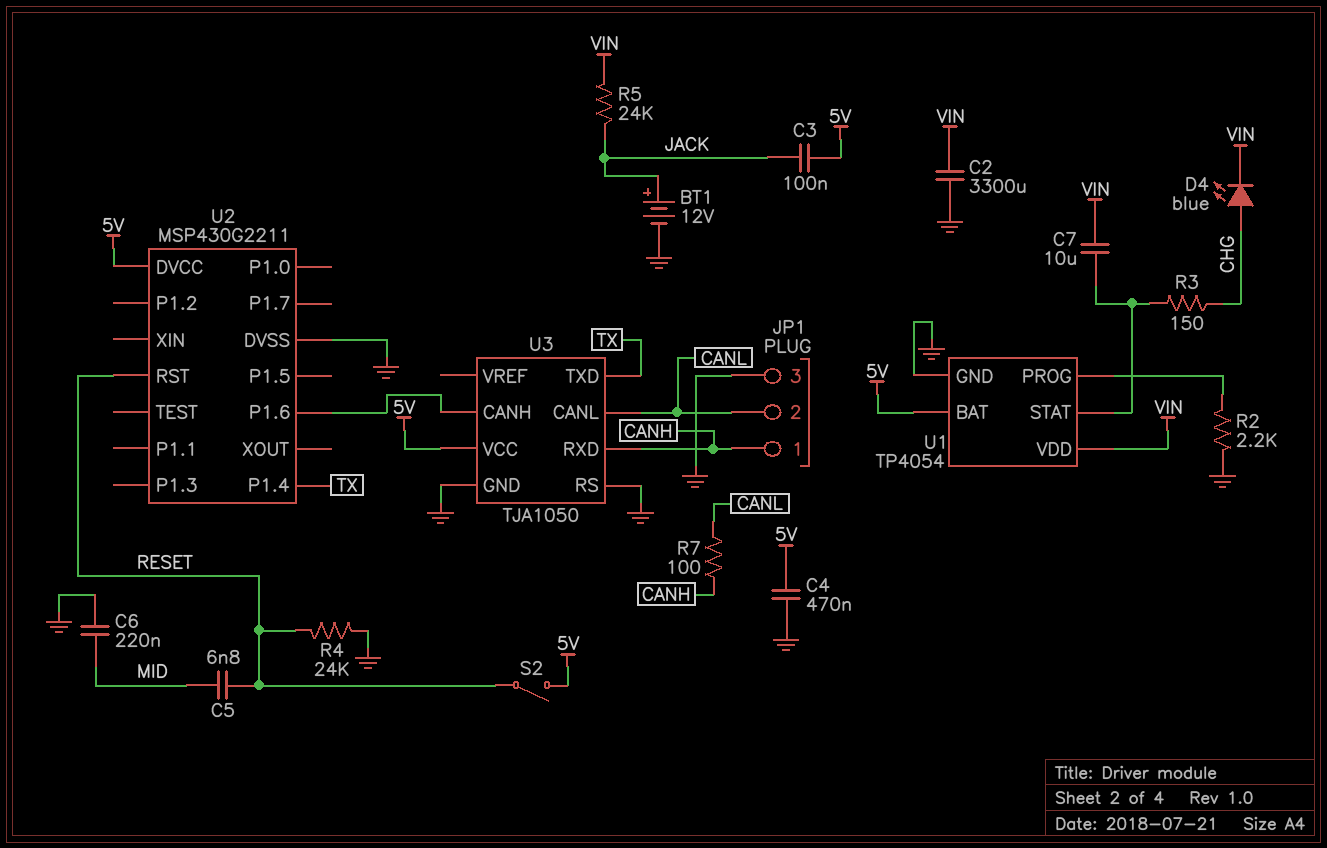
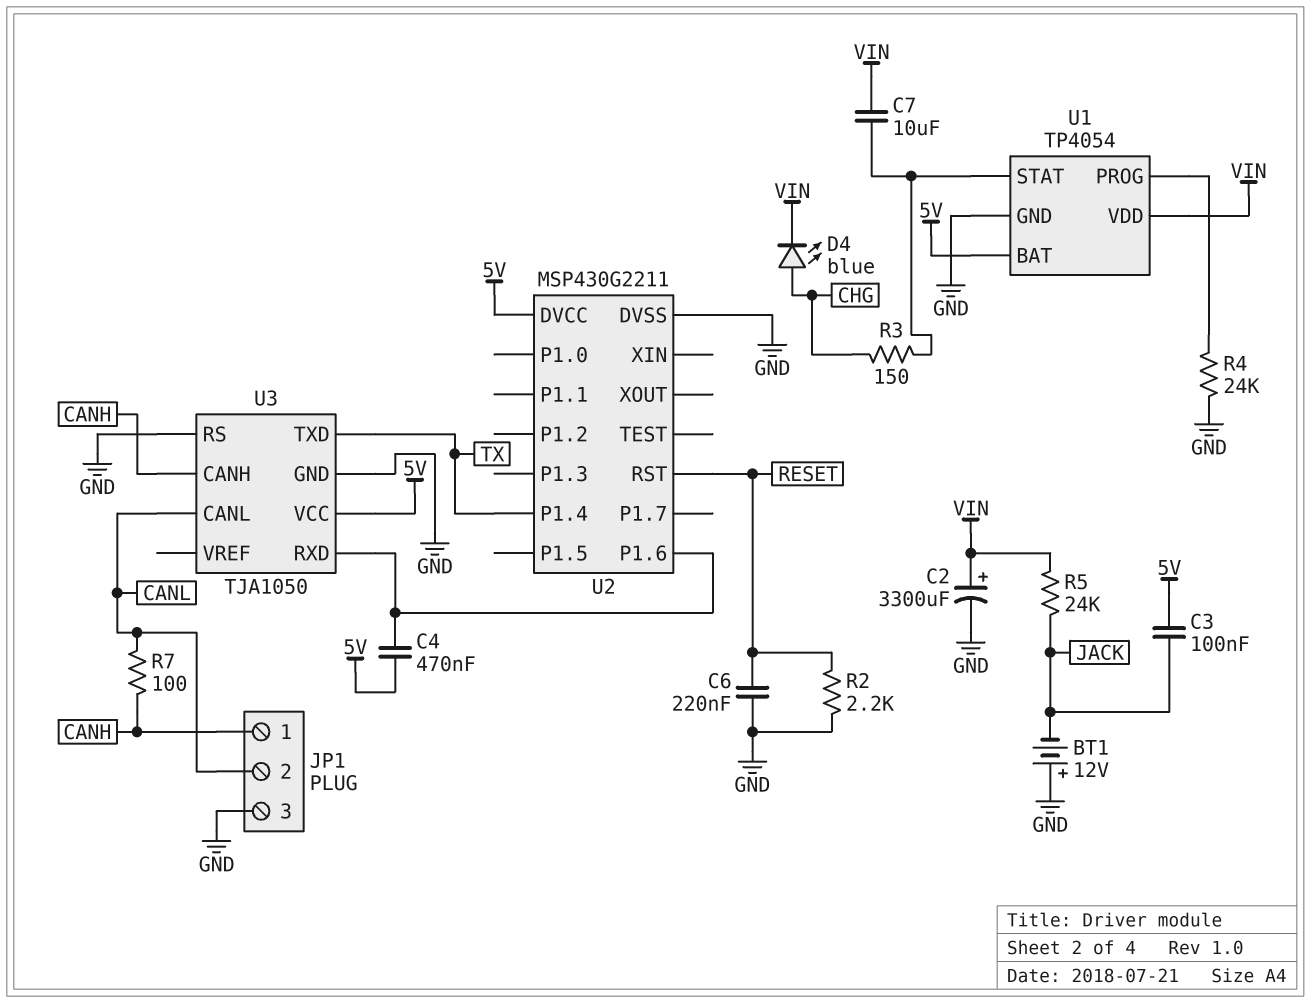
BT1: 12V (plus JACK, minus GND) -> 12V (plus GND, minus JACK)
C2: 3300uF (GND, VIN) -> 3300uF (plus VIN, minus GND)
C4: 470nF (5V, GND) -> 470nF (5V, U2/P1.6)
C5: 6.8nF (MID, RESET) -> none
C6: 220nF (GND, MID) -> 220nF (GND, RESET)
R2: 2.2k (GND, U1/PROG) -> 2.2k (GND, RESET)
R4: 24k (GND, RESET) -> 24k (GND, U1/PROG)
S2: switch (5V, RESET) -> none
U3 pin CANH: U2/P1.6 -> CANH
U3 pin RXD: CANH -> U2/P1.6

